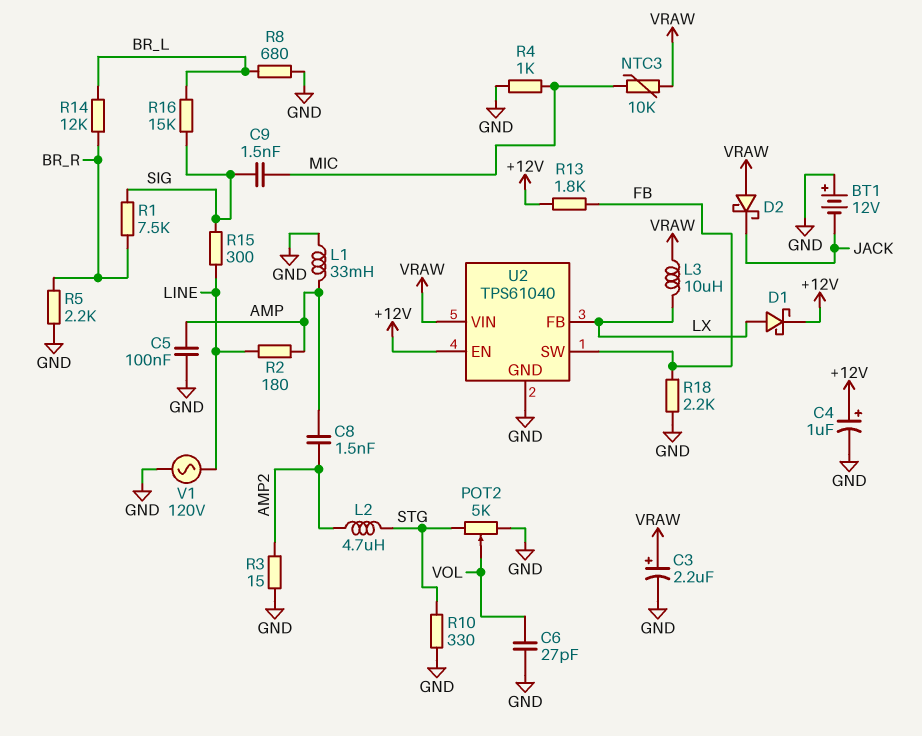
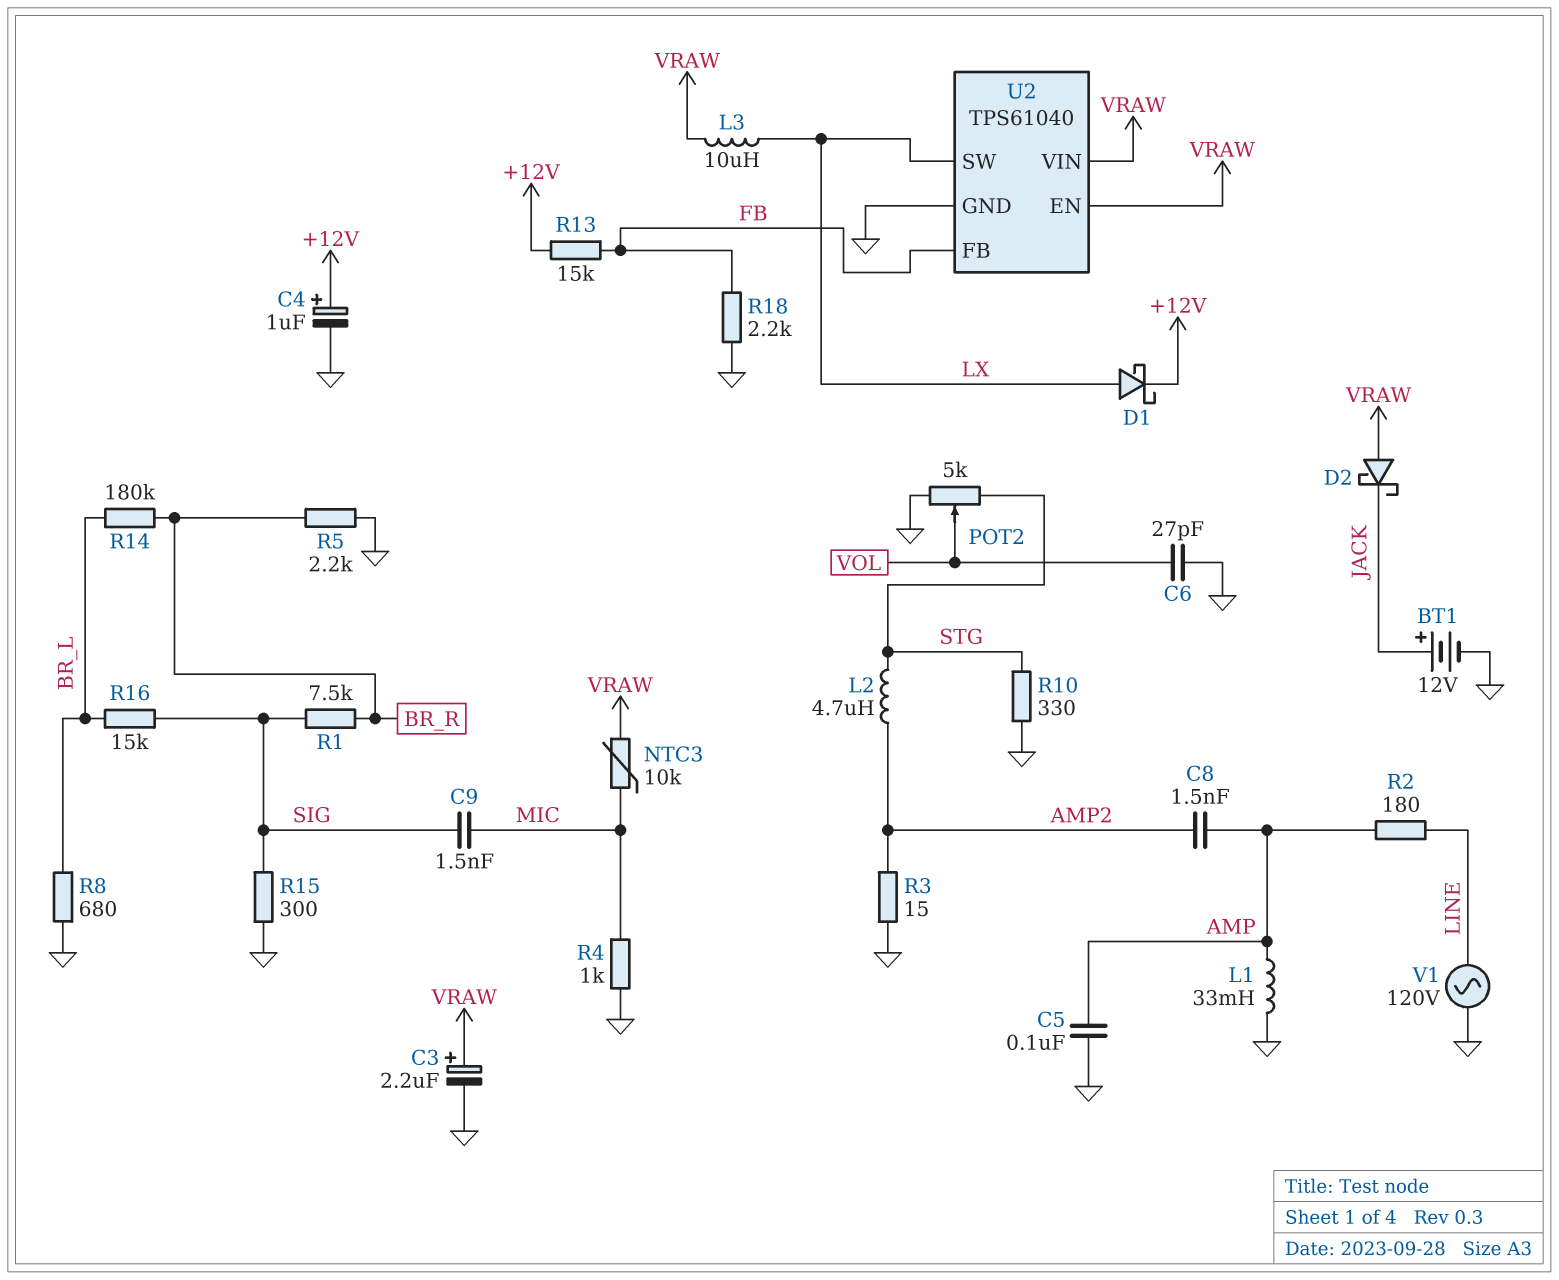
BT1: 12V (plus GND, minus JACK) -> 12V (plus JACK, minus GND)
R13: 1.8k (+12V, FB) -> 15k (+12V, FB)
R14: 12k (BR_L, BR_R) -> 180k (BR_L, BR_R)
R15: 300 (LINE, SIG) -> 300 (GND, SIG)
U2 pin EN: +12V -> VRAW
U2 pin FB: LX -> FB
U2 pin SW: FB -> LX

